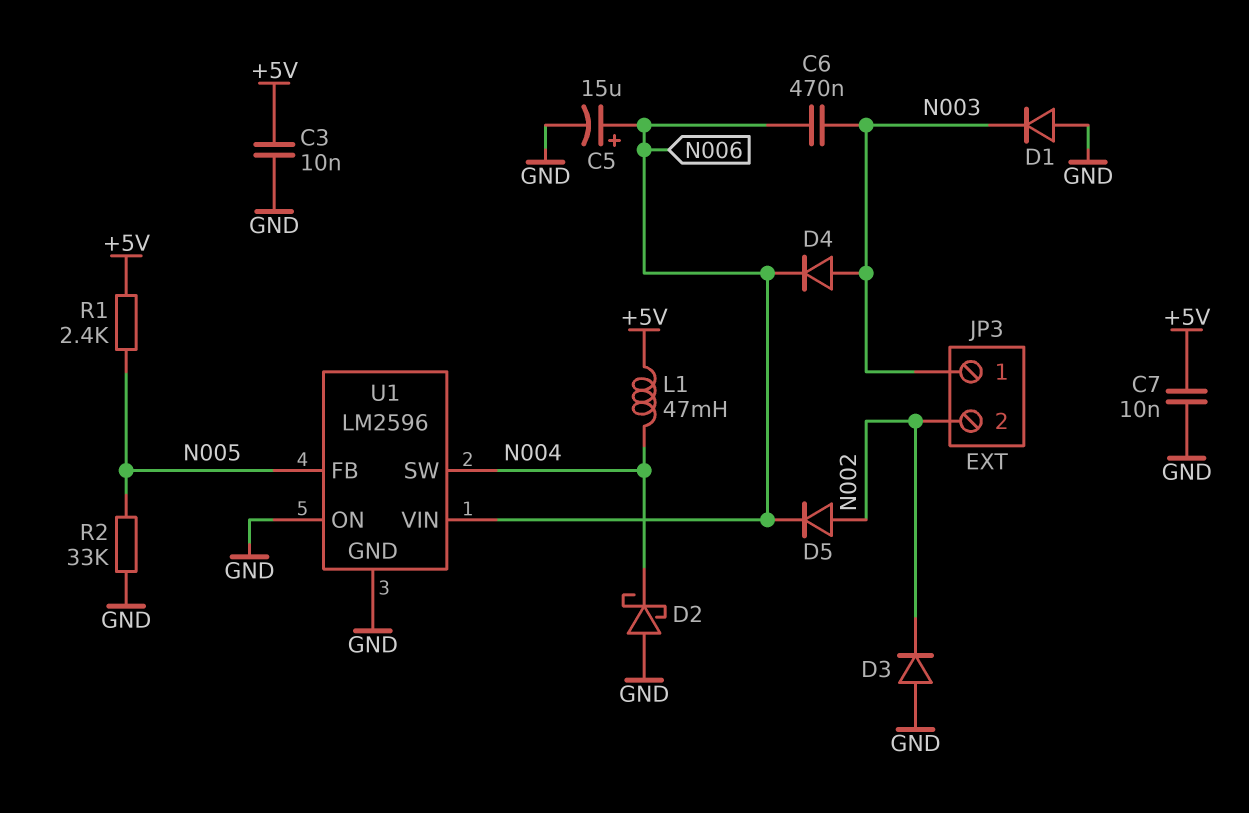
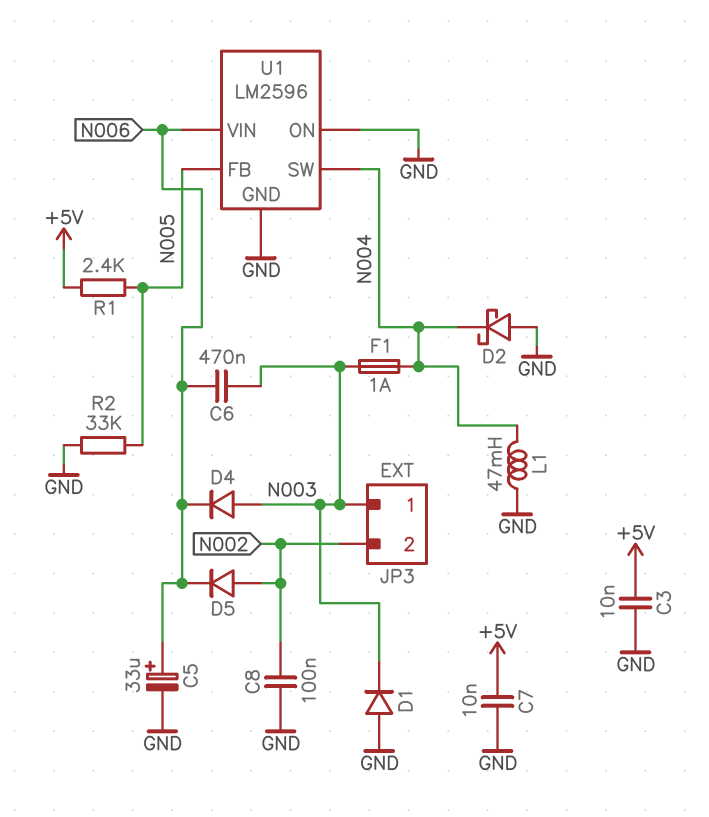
C5: 15uF (plus N006, minus GND) -> 33uF (plus N006, minus GND)
C8: none -> 100nF (GND, N002)
D3: diode (A GND, K N002) -> none
F1: none -> 1A (N003, N004)
L1: 47mH (+5V, N004) -> 47mH (GND, N004)

